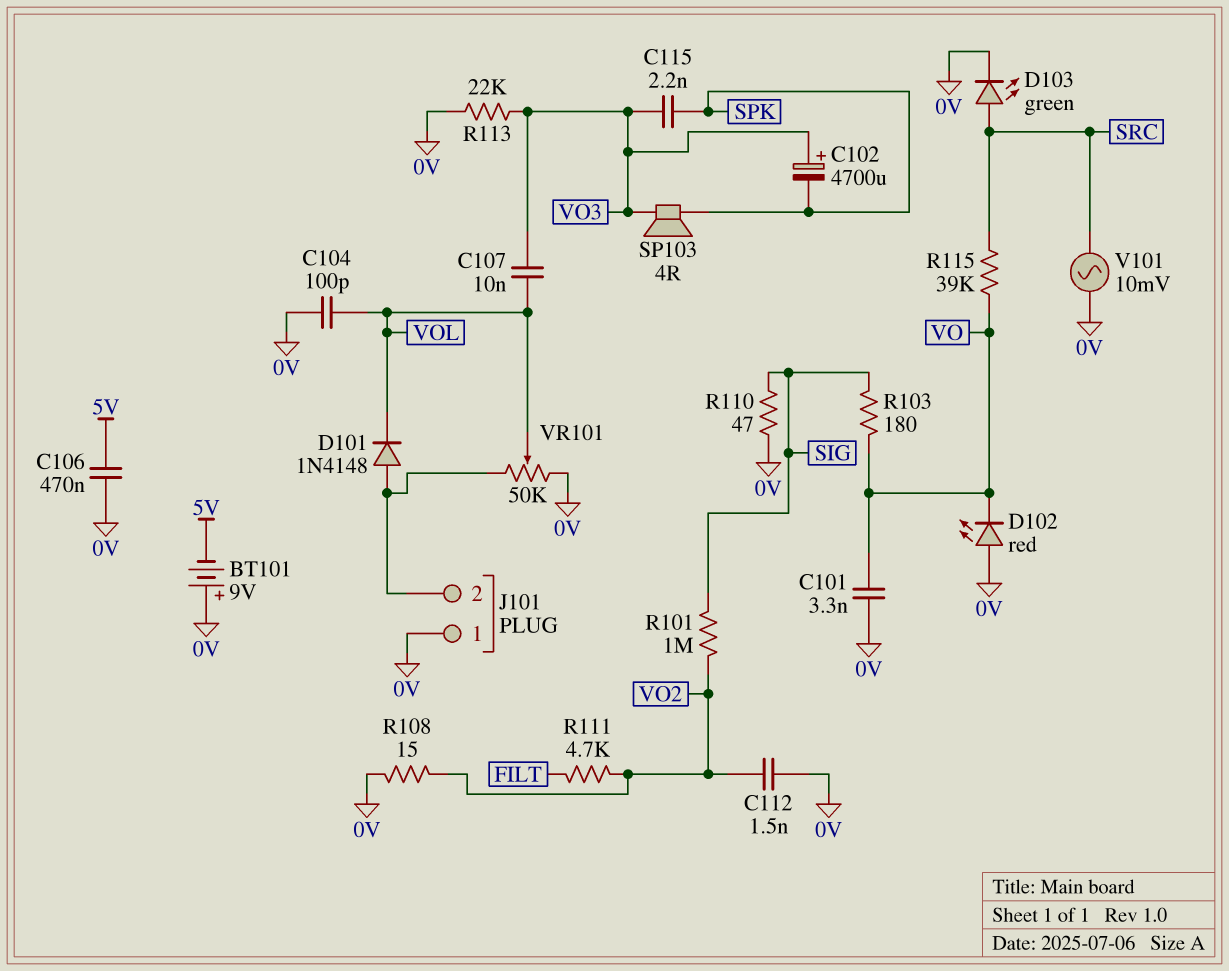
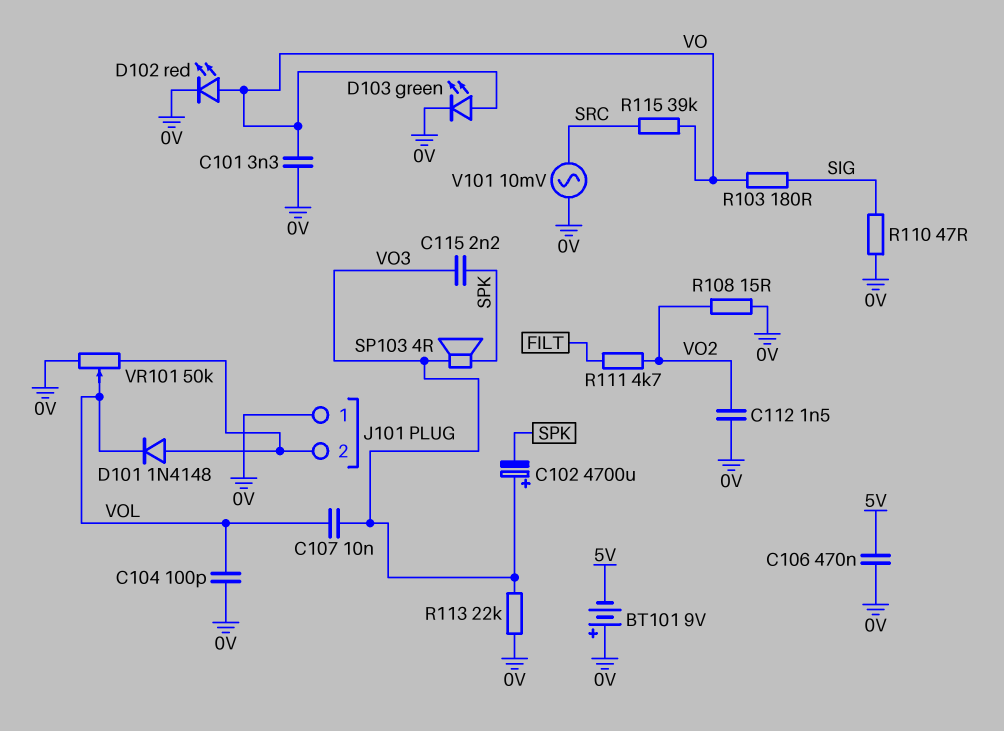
D102: LED red (A 0V, K VO) -> LED red (A VO, K 0V)
D103: LED green (A SRC, K 0V) -> LED green (A VO, K 0V)
R101: 1M (SIG, VO2) -> none

